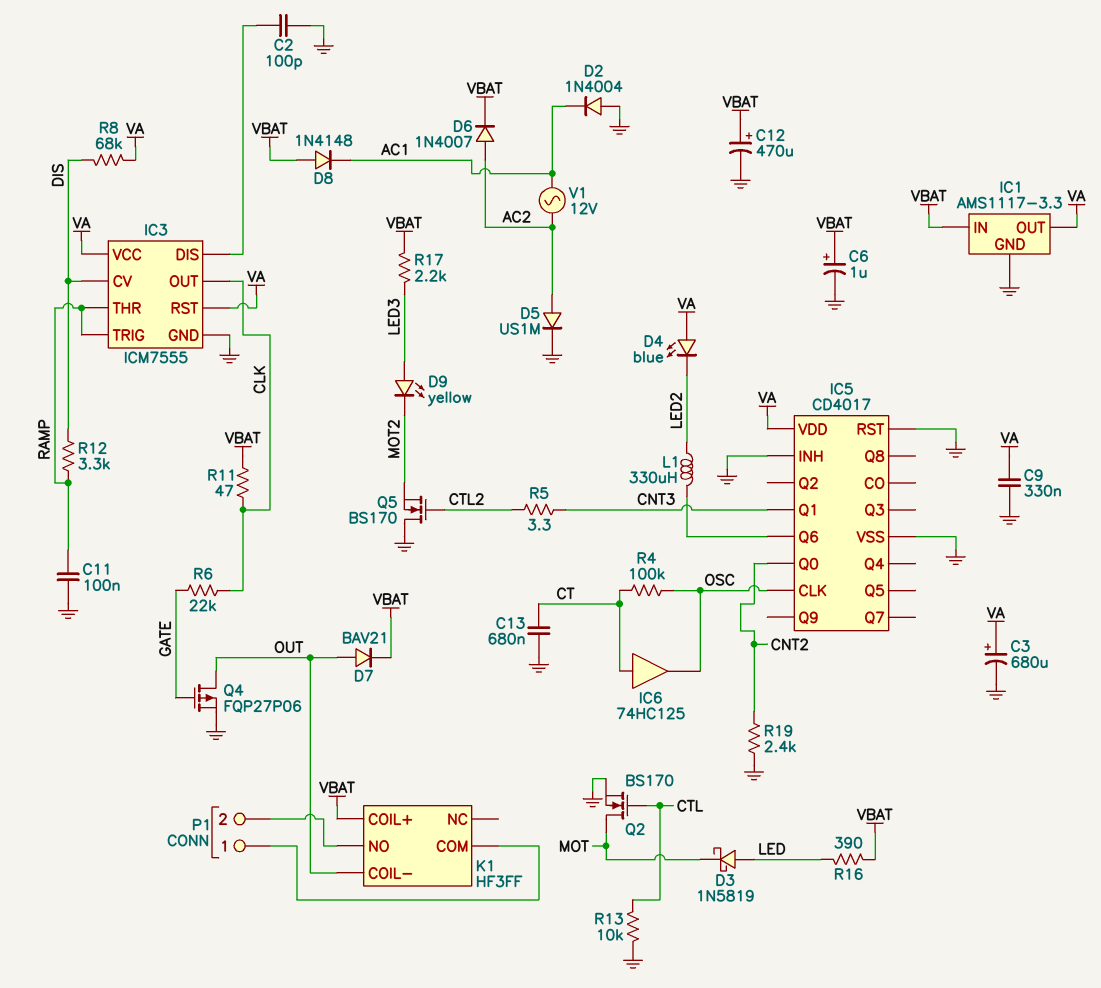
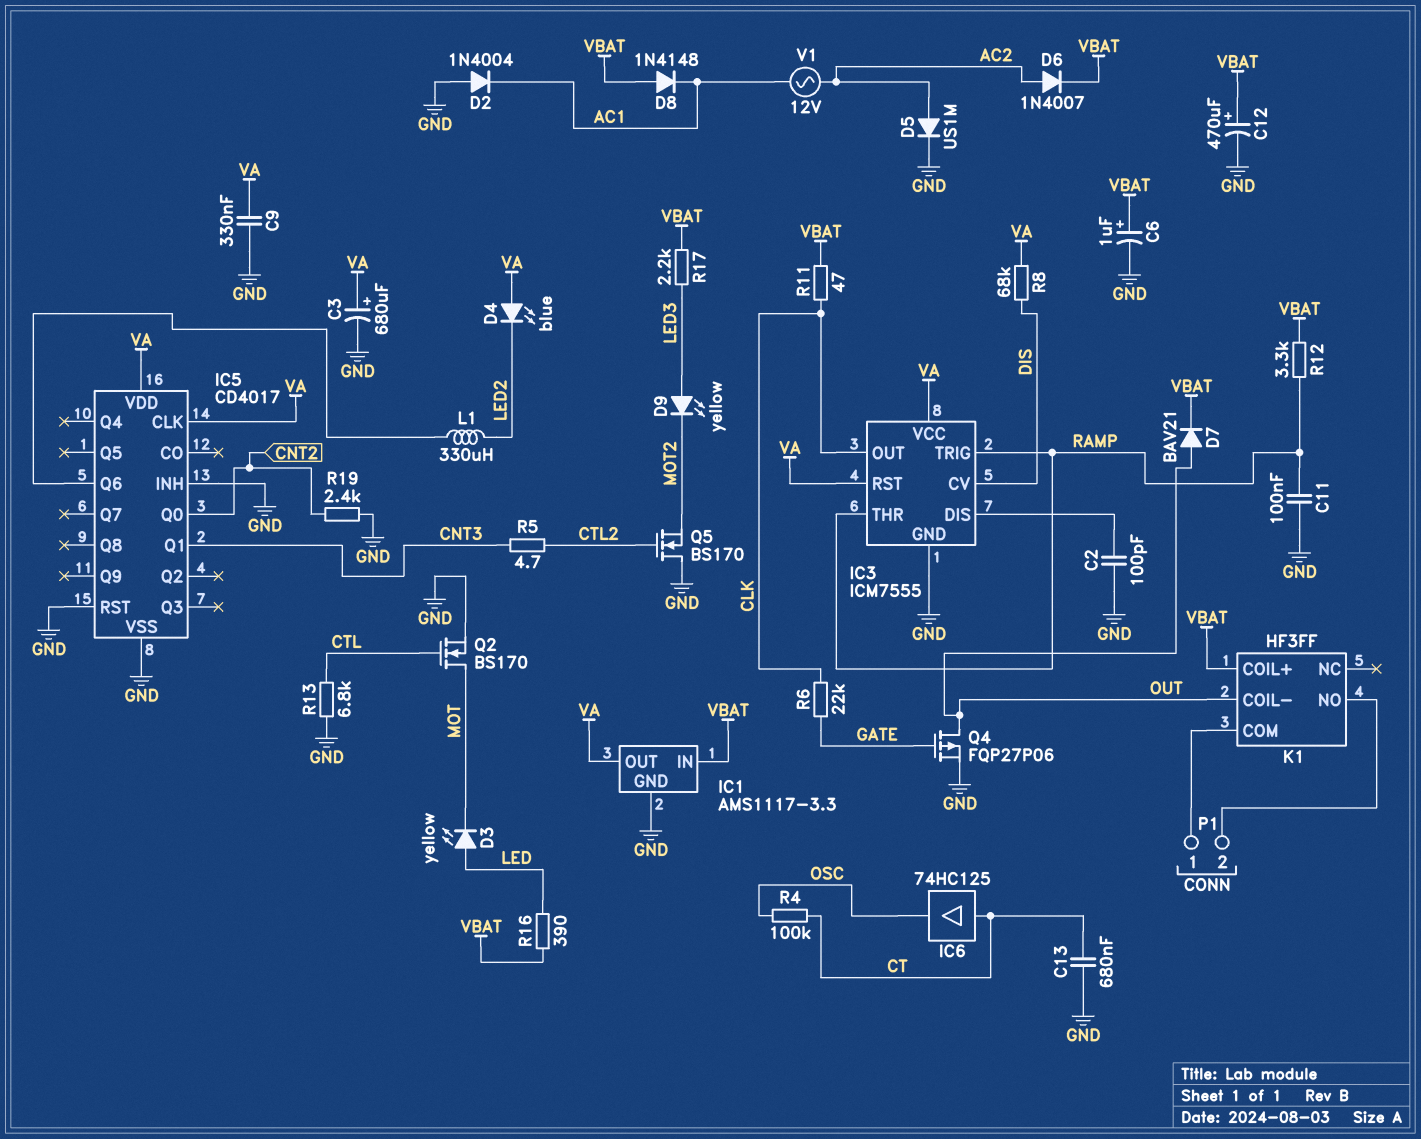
D3: schottky 1N5819 (A LED, K MOT) -> LED yellow (A LED, K MOT)
IC5 pin CLK: OSC -> VA
R5: 3.3 (CNT3, CTL2) -> 4.7 (CNT3, CTL2)
R12: 3.3k (DIS, RAMP) -> 3.3k (RAMP, VBAT)
R13: 10k (CTL, GND) -> 6.8k (CTL, GND)

